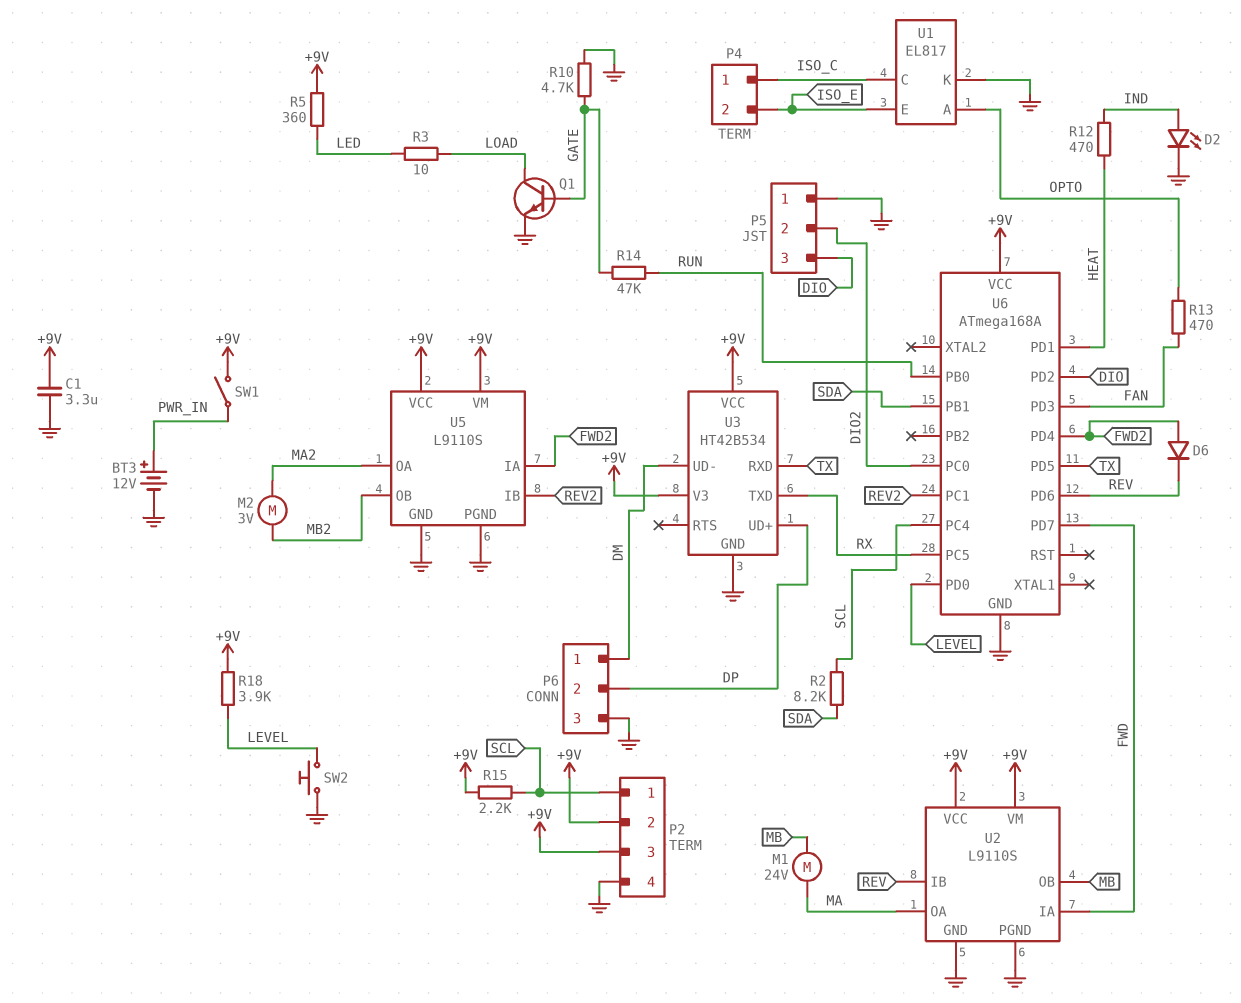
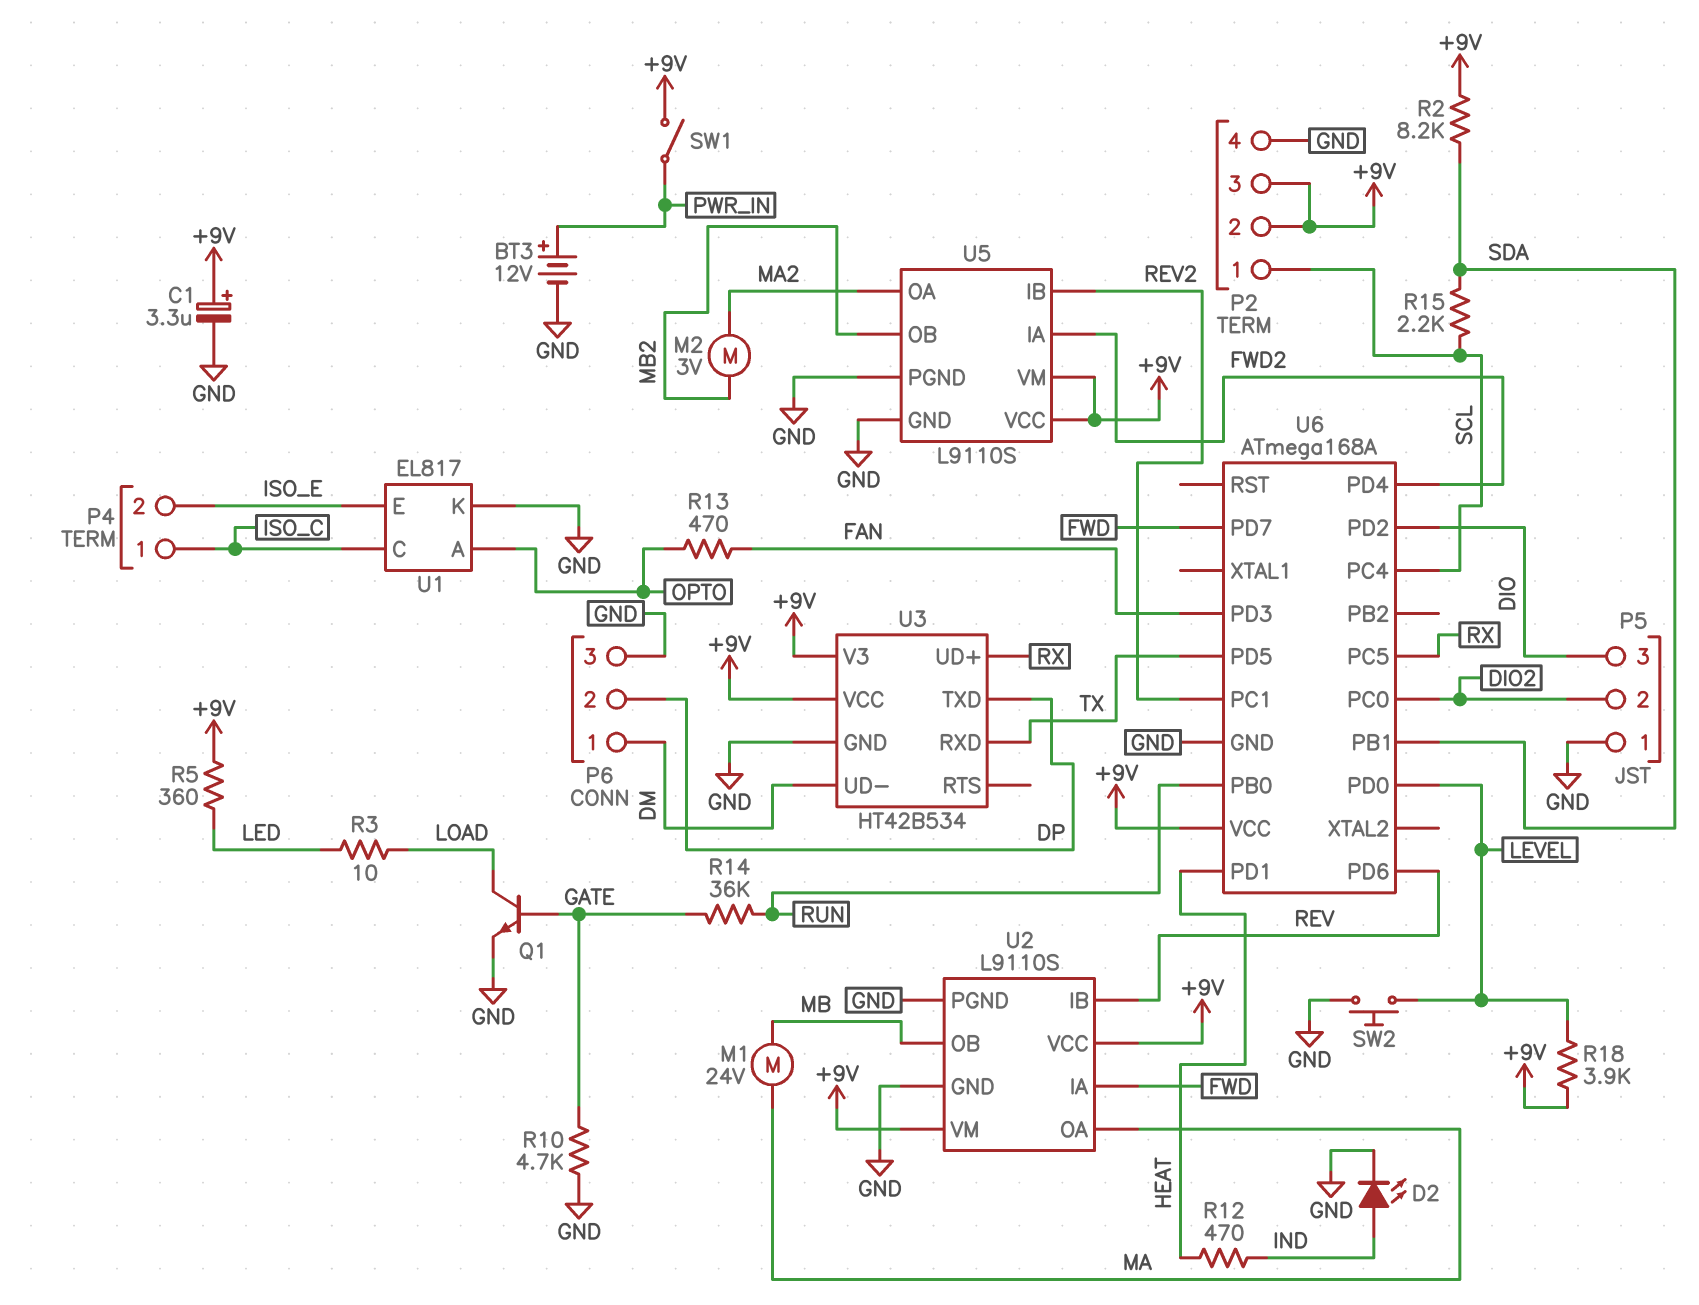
C1: 3.3uF (+9V, GND) -> 3.3uF (plus +9V, minus GND)
D6: diode (A FWD2, K REV) -> none
R2: 8.2k (SCL, SDA) -> 8.2k (+9V, SDA)
R14: 47k (GATE, RUN) -> 36k (GATE, RUN)
R15: 2.2k (+9V, SCL) -> 2.2k (SCL, SDA)
U3 pin TXD: RX -> DP
U3 pin UD+: DP -> RX

